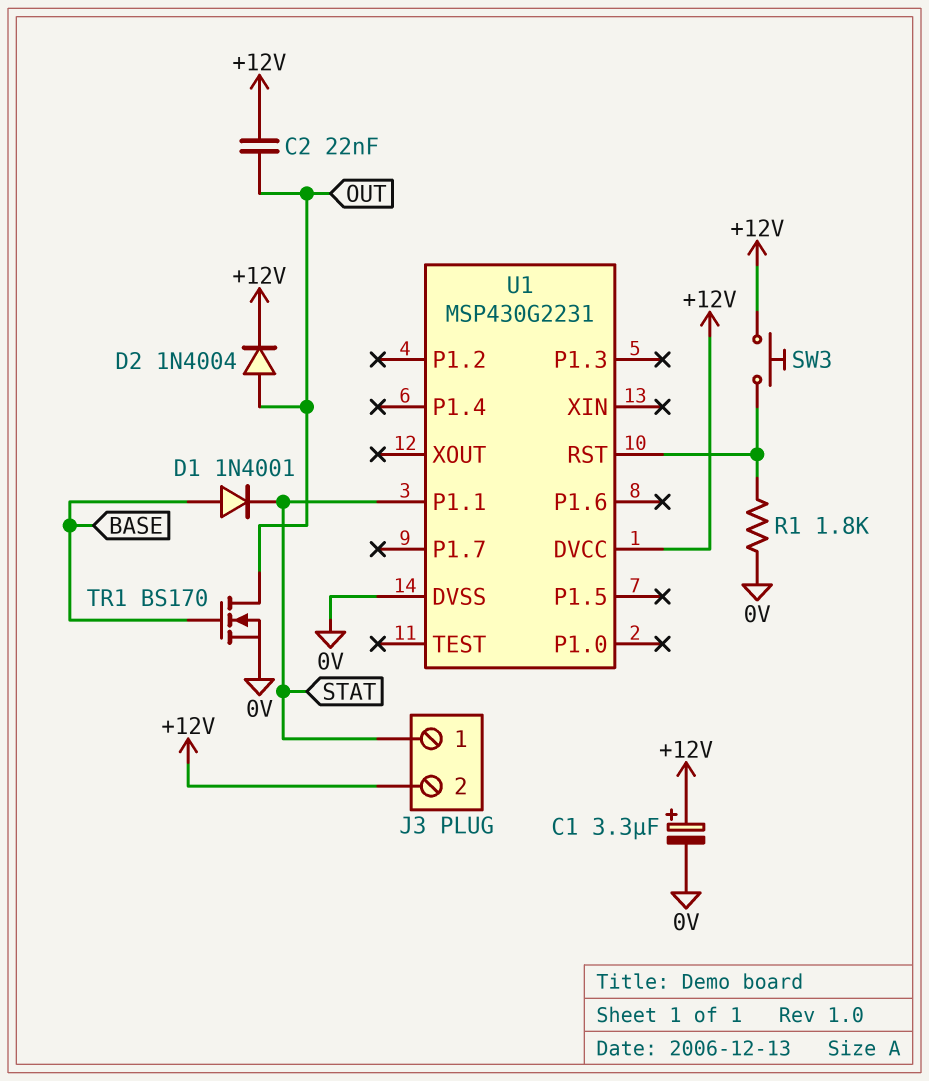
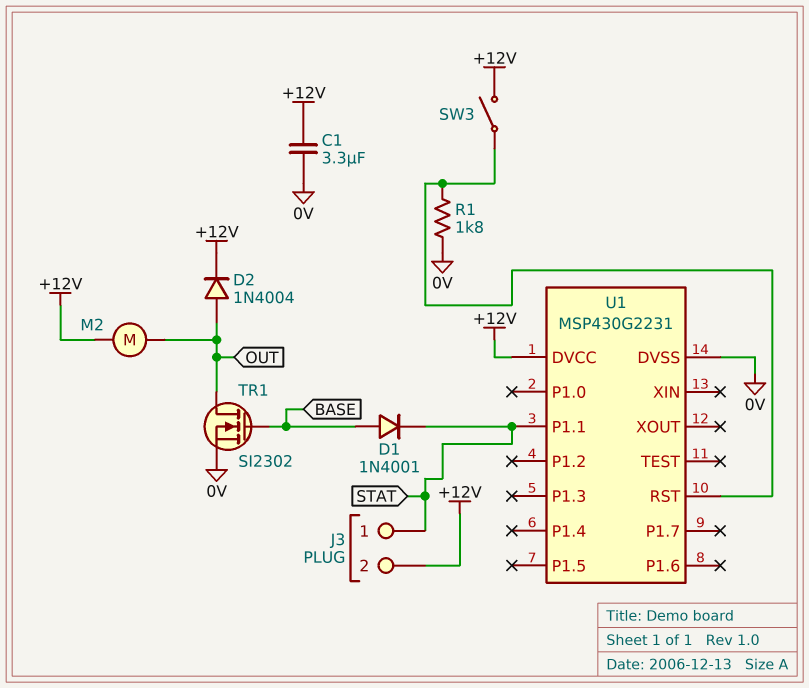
C1: 3.3uF (plus +12V, minus 0V) -> 3.3uF (+12V, 0V)
C2: 22nF (+12V, OUT) -> none
M2: none -> motor (+12V, OUT)
SW3: button (+12V, U1/RST) -> switch (+12V, U1/RST)
TR1: NMOS BS170 (G BASE, D OUT, S 0V) -> NMOS SI2302 (G BASE, D OUT, S 0V)

